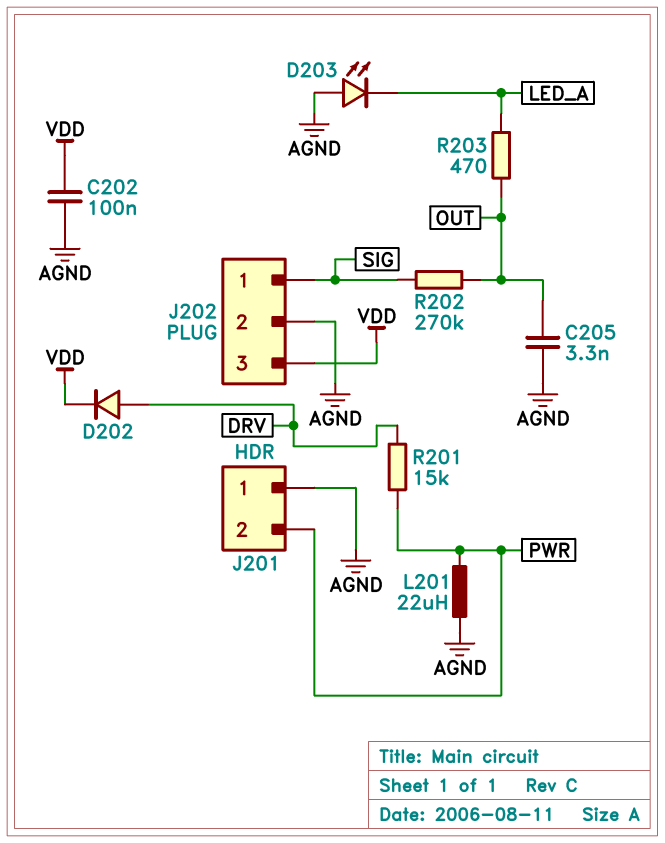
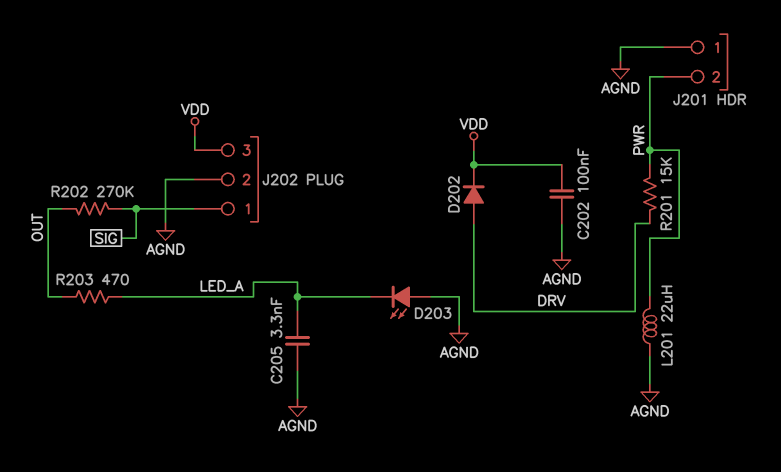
C205: 3.3nF (AGND, OUT) -> 3.3nF (AGND, LED_A)

